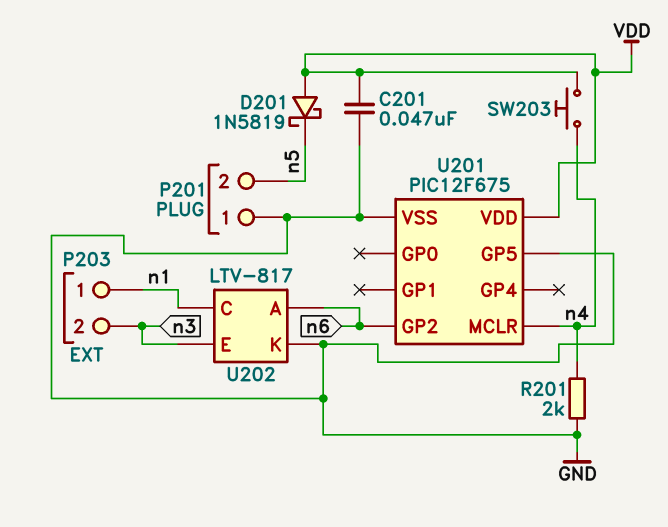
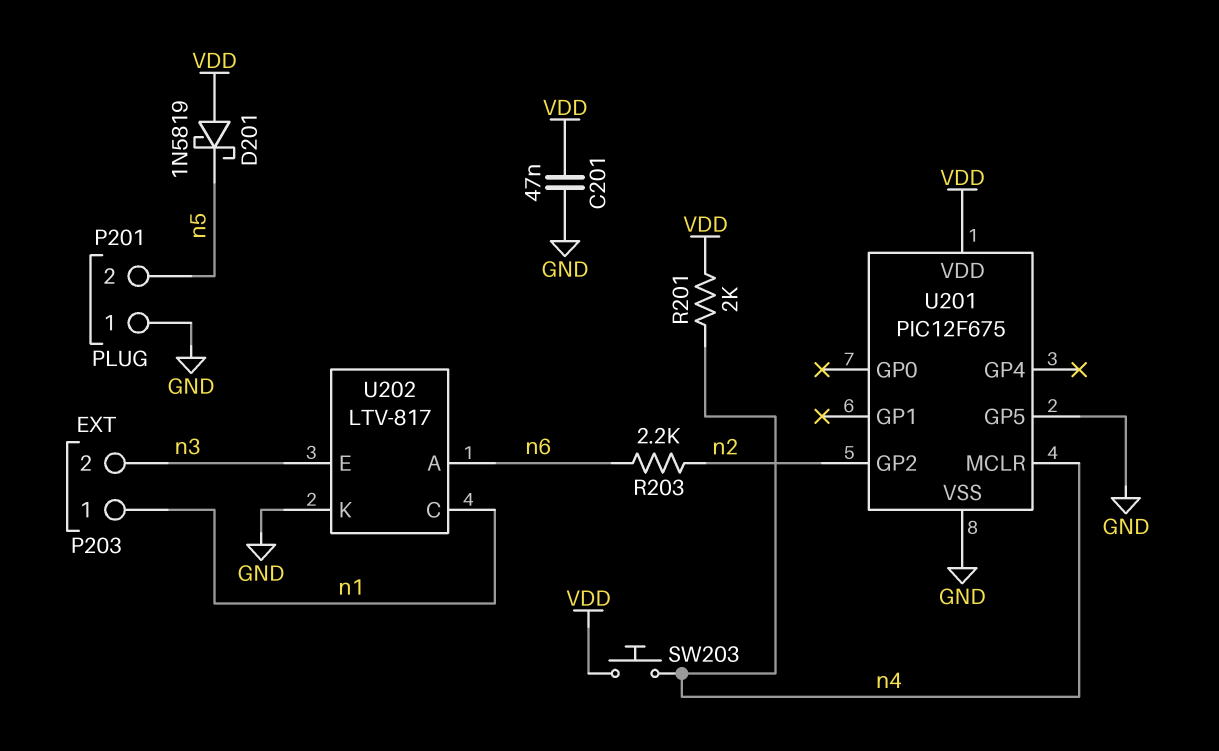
R201: 2k (GND, n4) -> 2k (VDD, n4)
R203: none -> 2.2k (n2, n6)
U201 pin GP2: n6 -> n2

